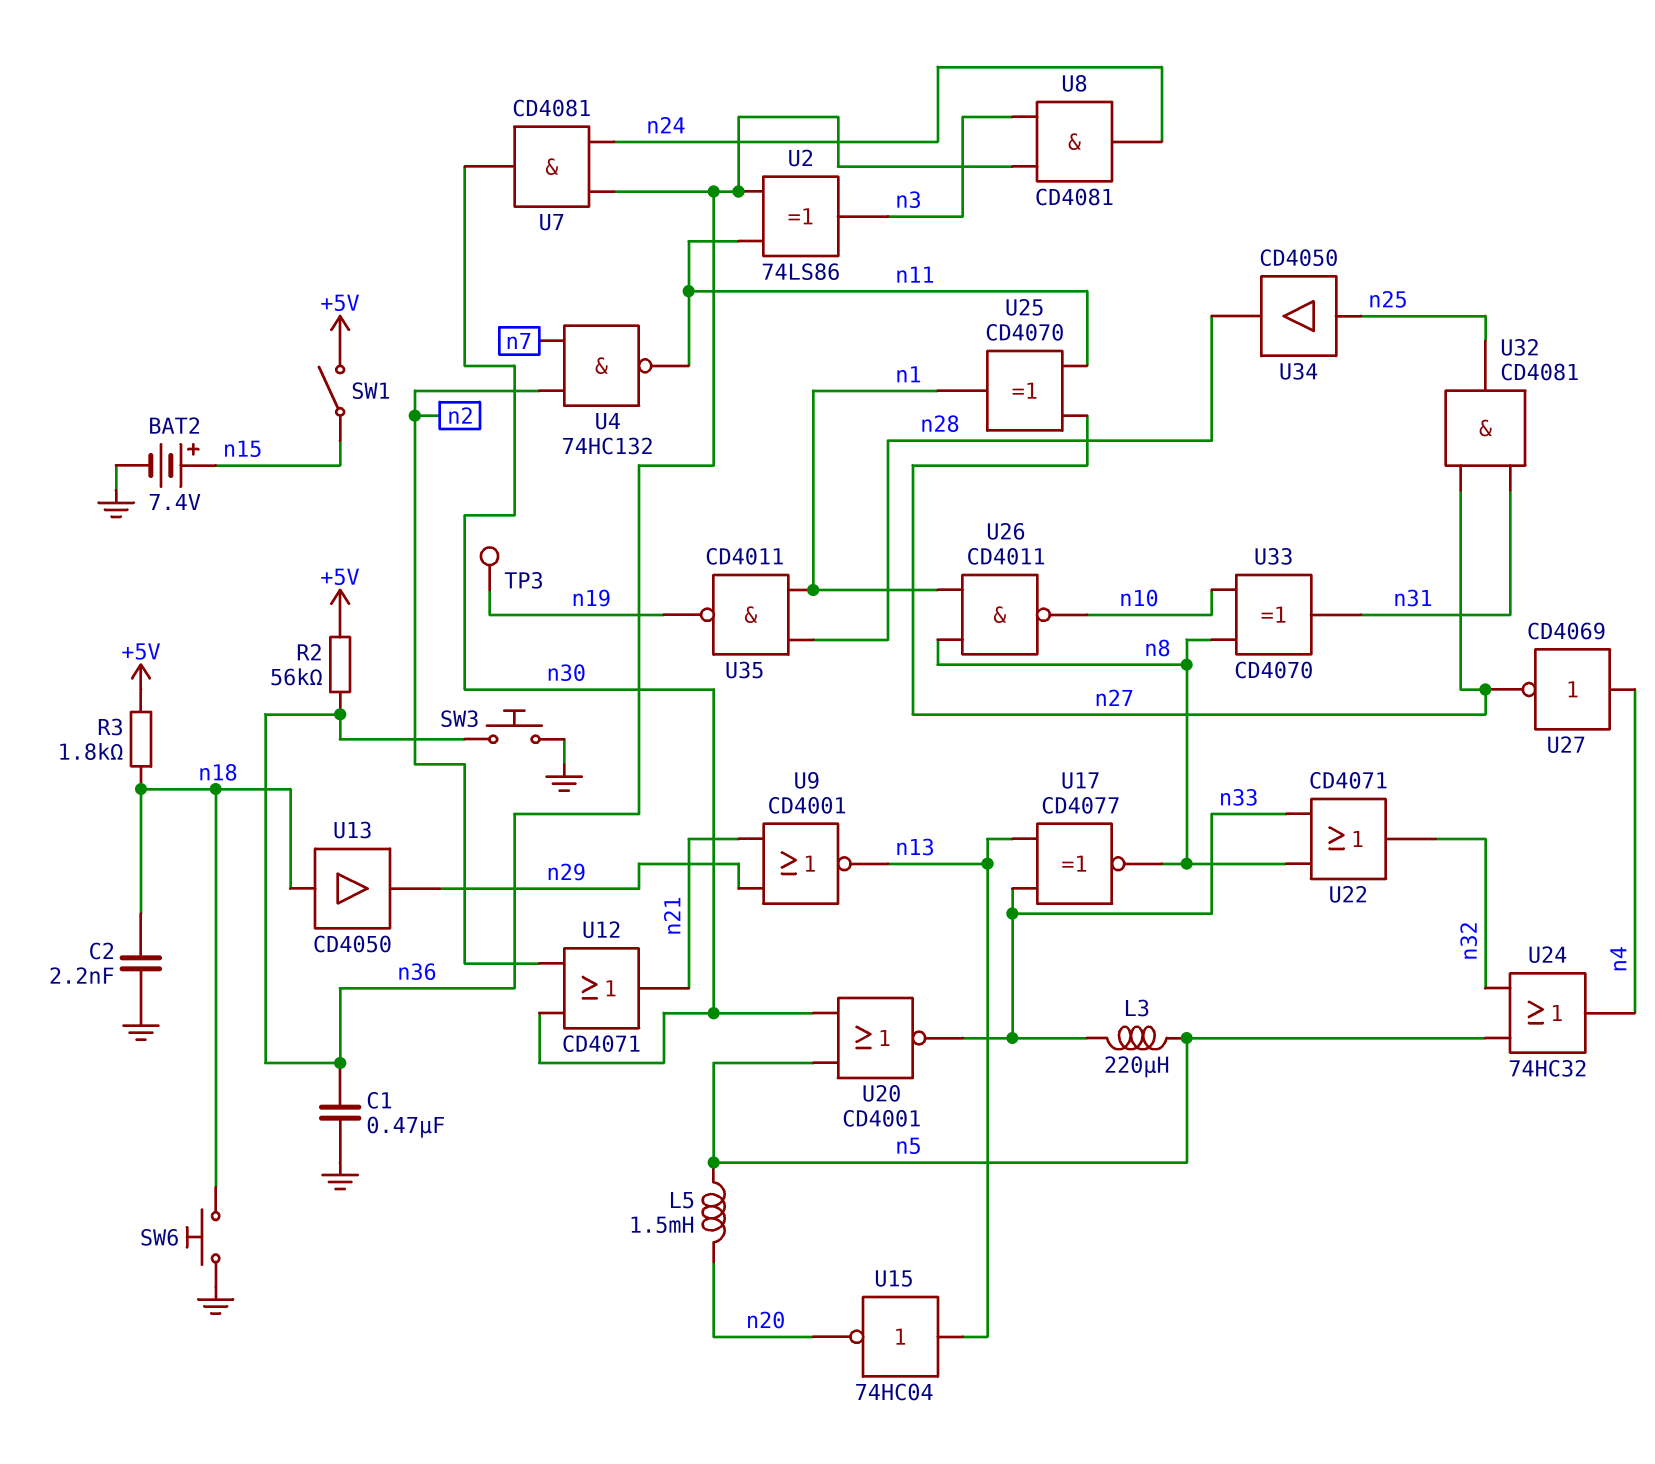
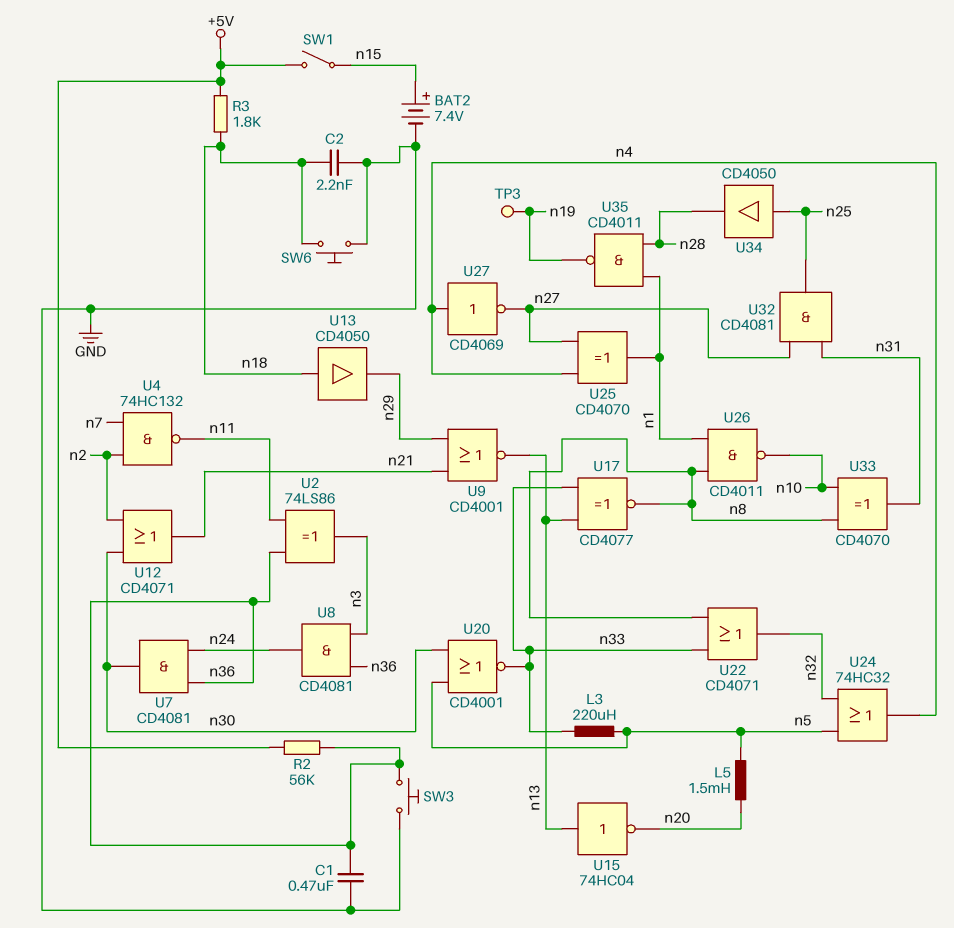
U25: XOR CD4070 (in n11, in n27, out n1) -> XOR CD4070 (in n4, in n27, out n1)

